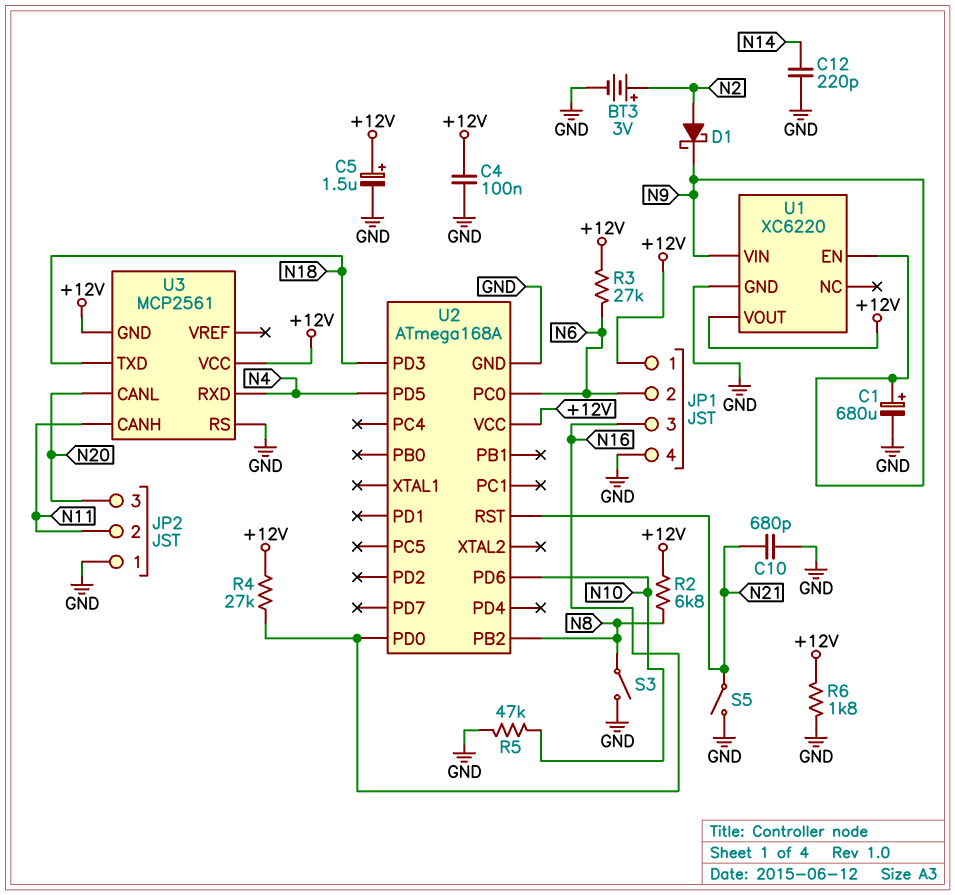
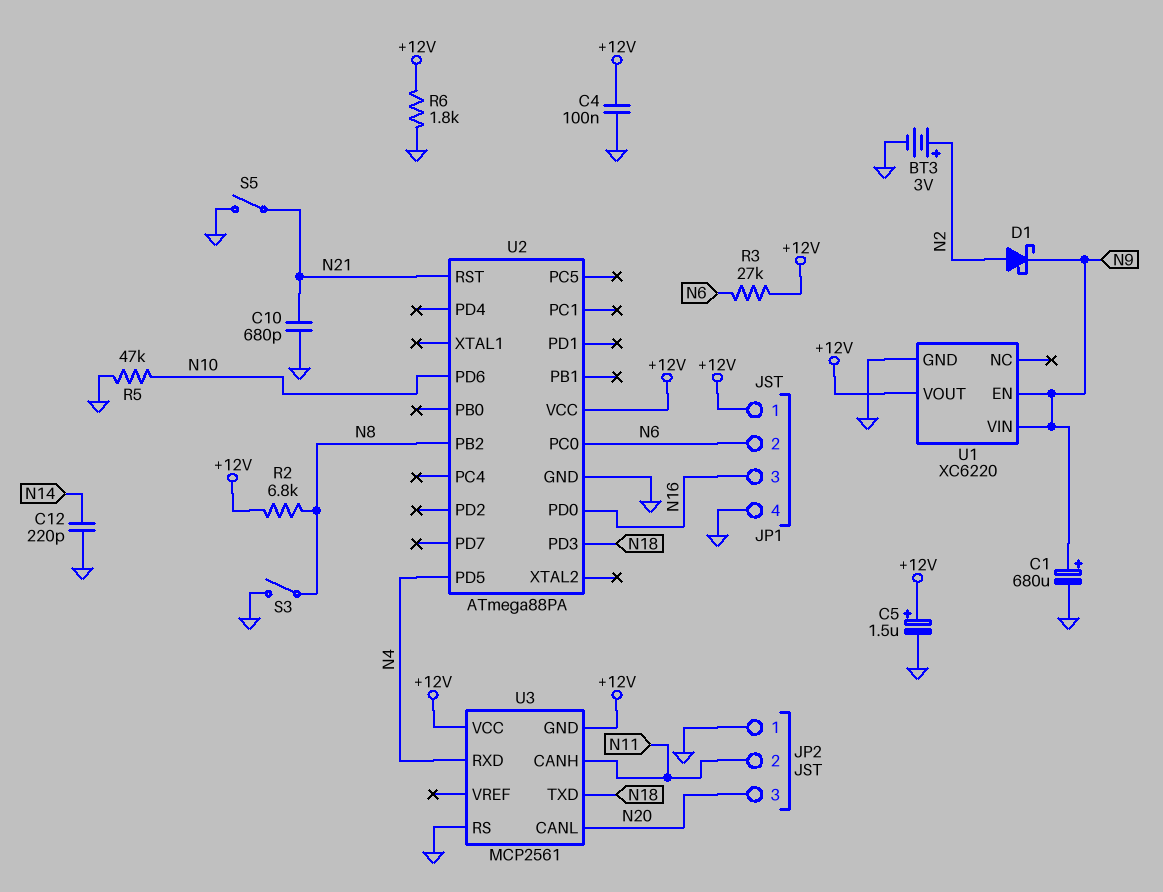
R4: 27k (+12V, N16) -> none
U2: ATmega168A -> ATmega88PA

